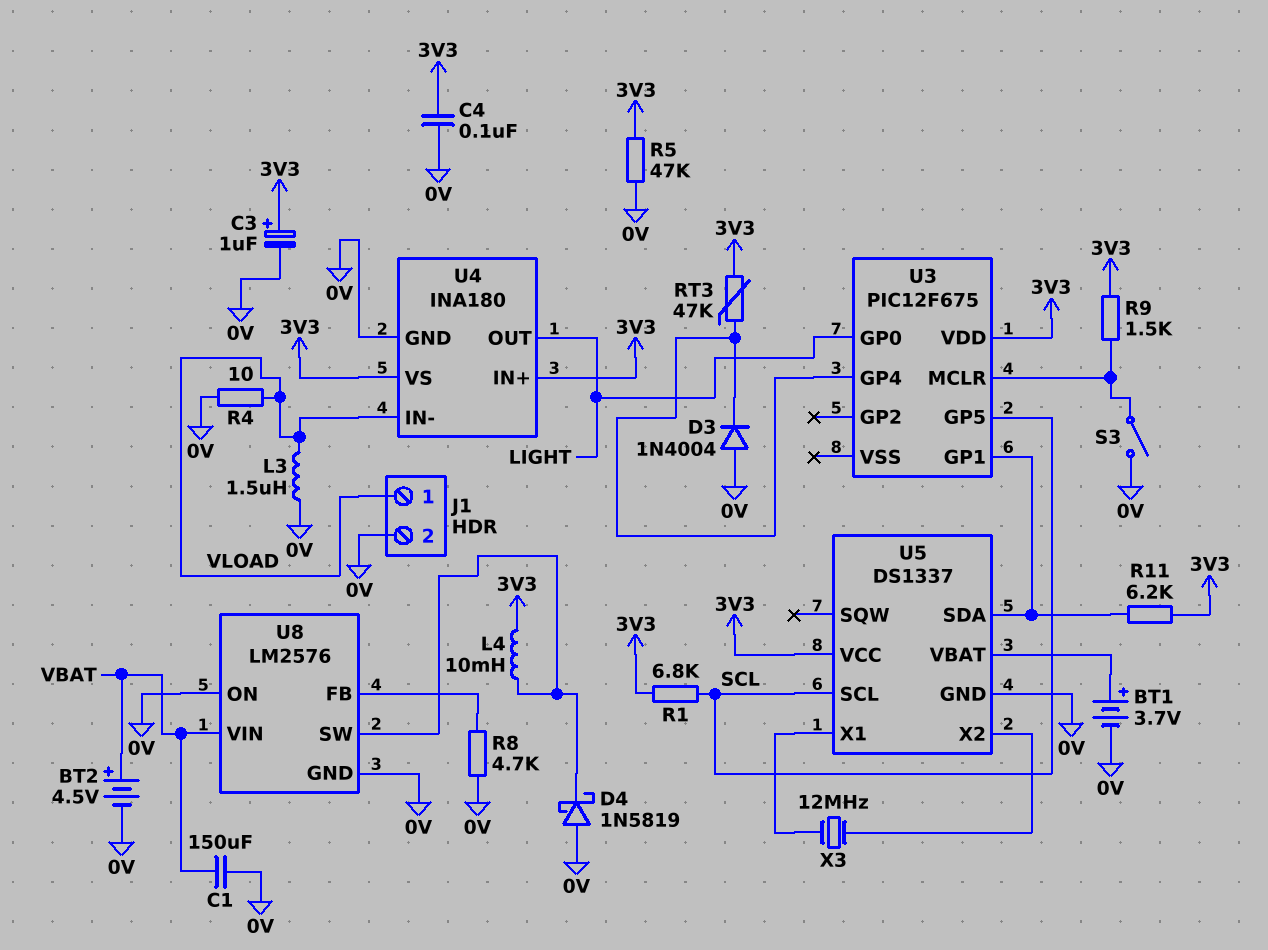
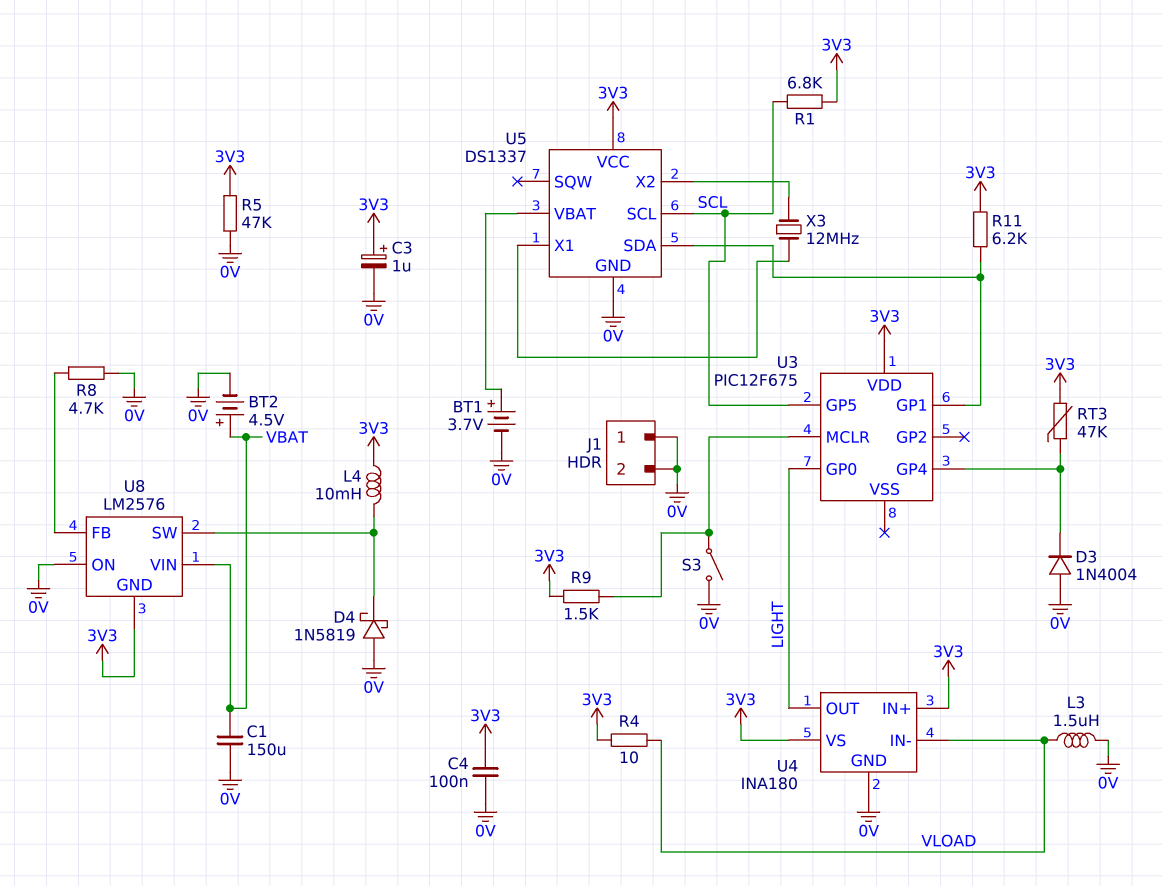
J1 pin 1: VLOAD -> 0V
R4: 10 (0V, VLOAD) -> 10 (3V3, VLOAD)
U8 pin GND: 0V -> 3V3

